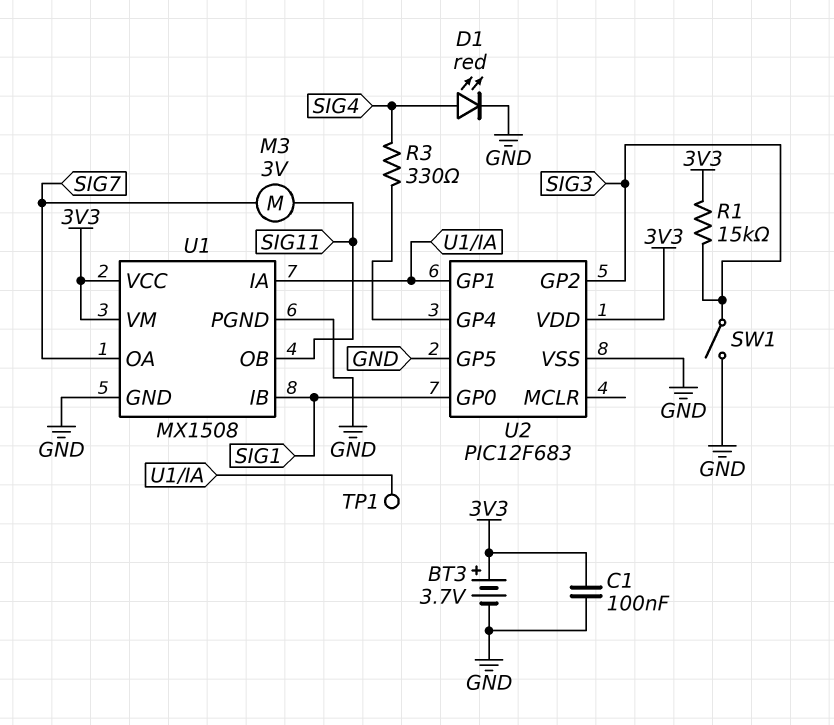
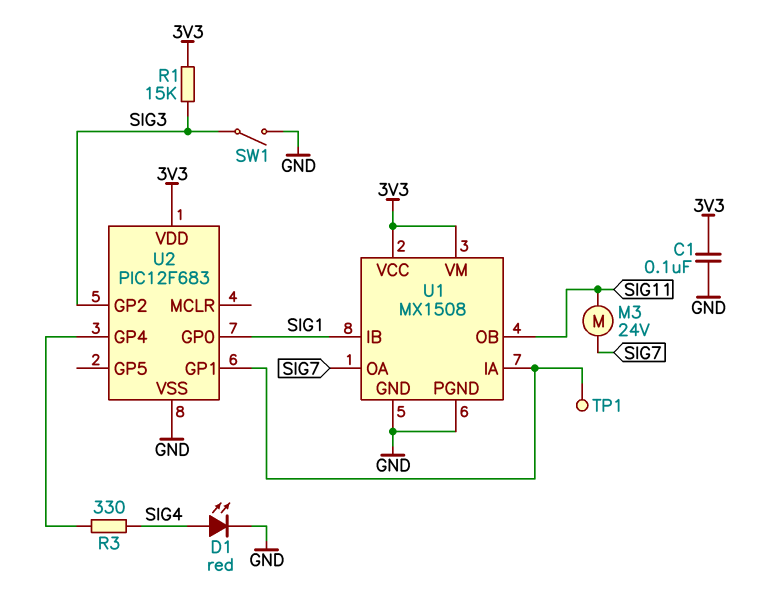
BT3: 3.7V (plus 3V3, minus GND) -> none
M3: motor 3V (SIG7, SIG11) -> motor 24V (SIG7, SIG11)
U2 pin GP5: GND -> none

